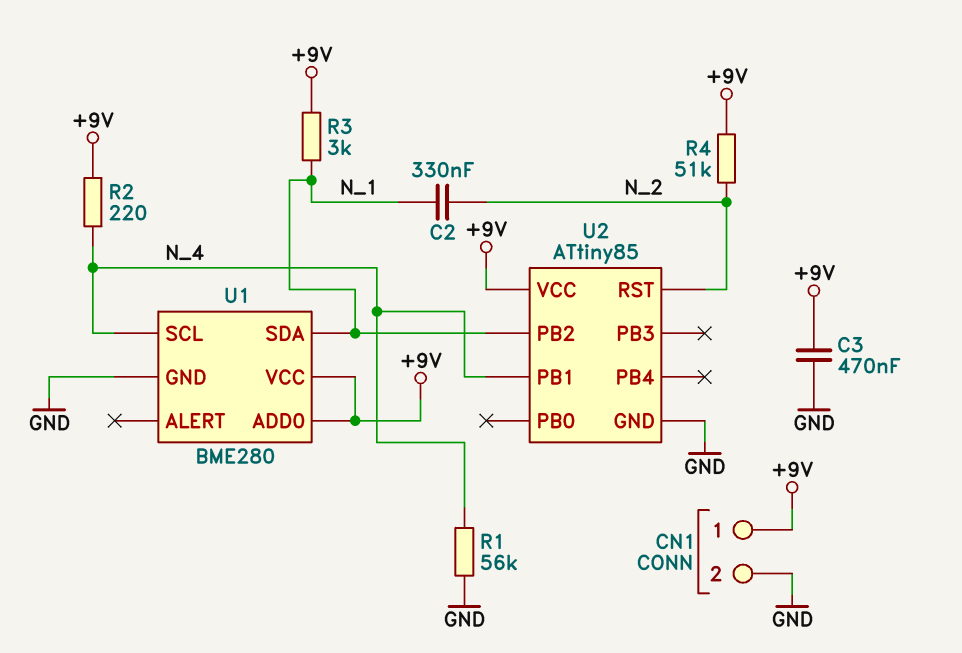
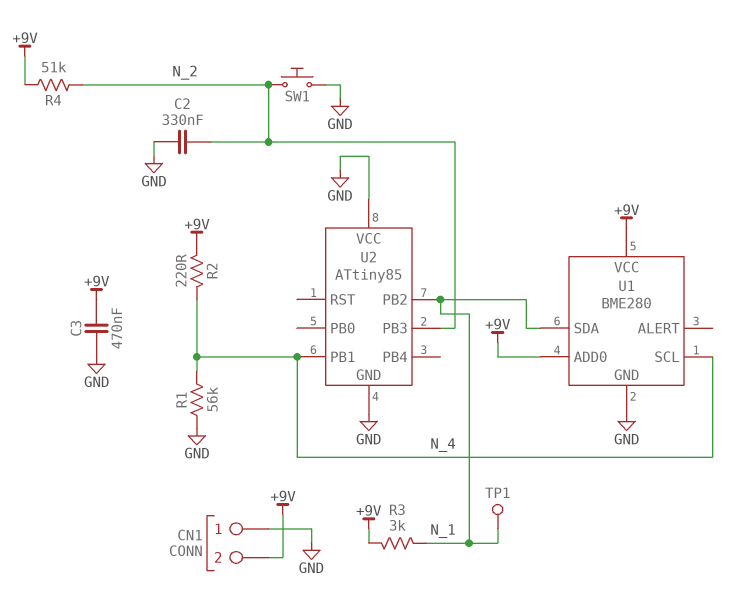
C2: 330nF (N_1, N_2) -> 330nF (GND, N_2)
CN1 pin 1: +9V -> GND
CN1 pin 2: GND -> +9V
SW1: none -> button (GND, N_2)
TP1: none -> test point (N_1)
U2 pin PB3: none -> N_2
U2 pin RST: N_2 -> none
U2 pin VCC: +9V -> GND

